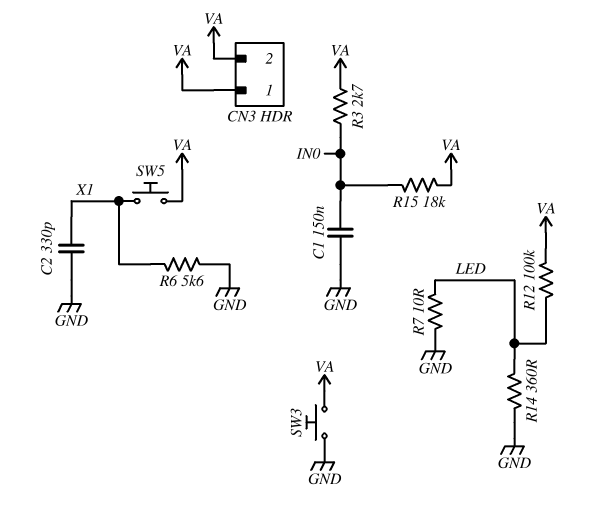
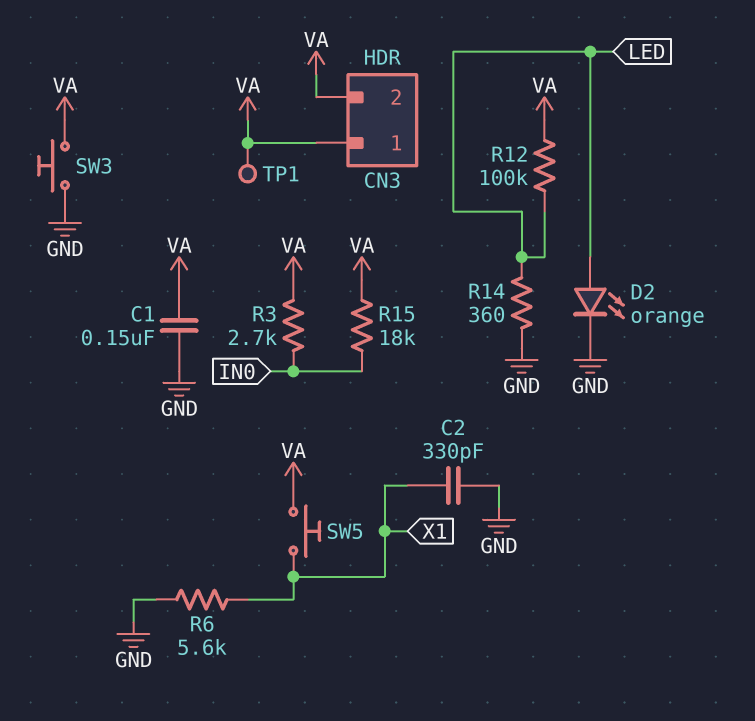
C1: 150nF (GND, IN0) -> 150nF (GND, VA)
D2: none -> LED orange (A LED, K GND)
R7: 10 (GND, LED) -> none
TP1: none -> test point (VA)

